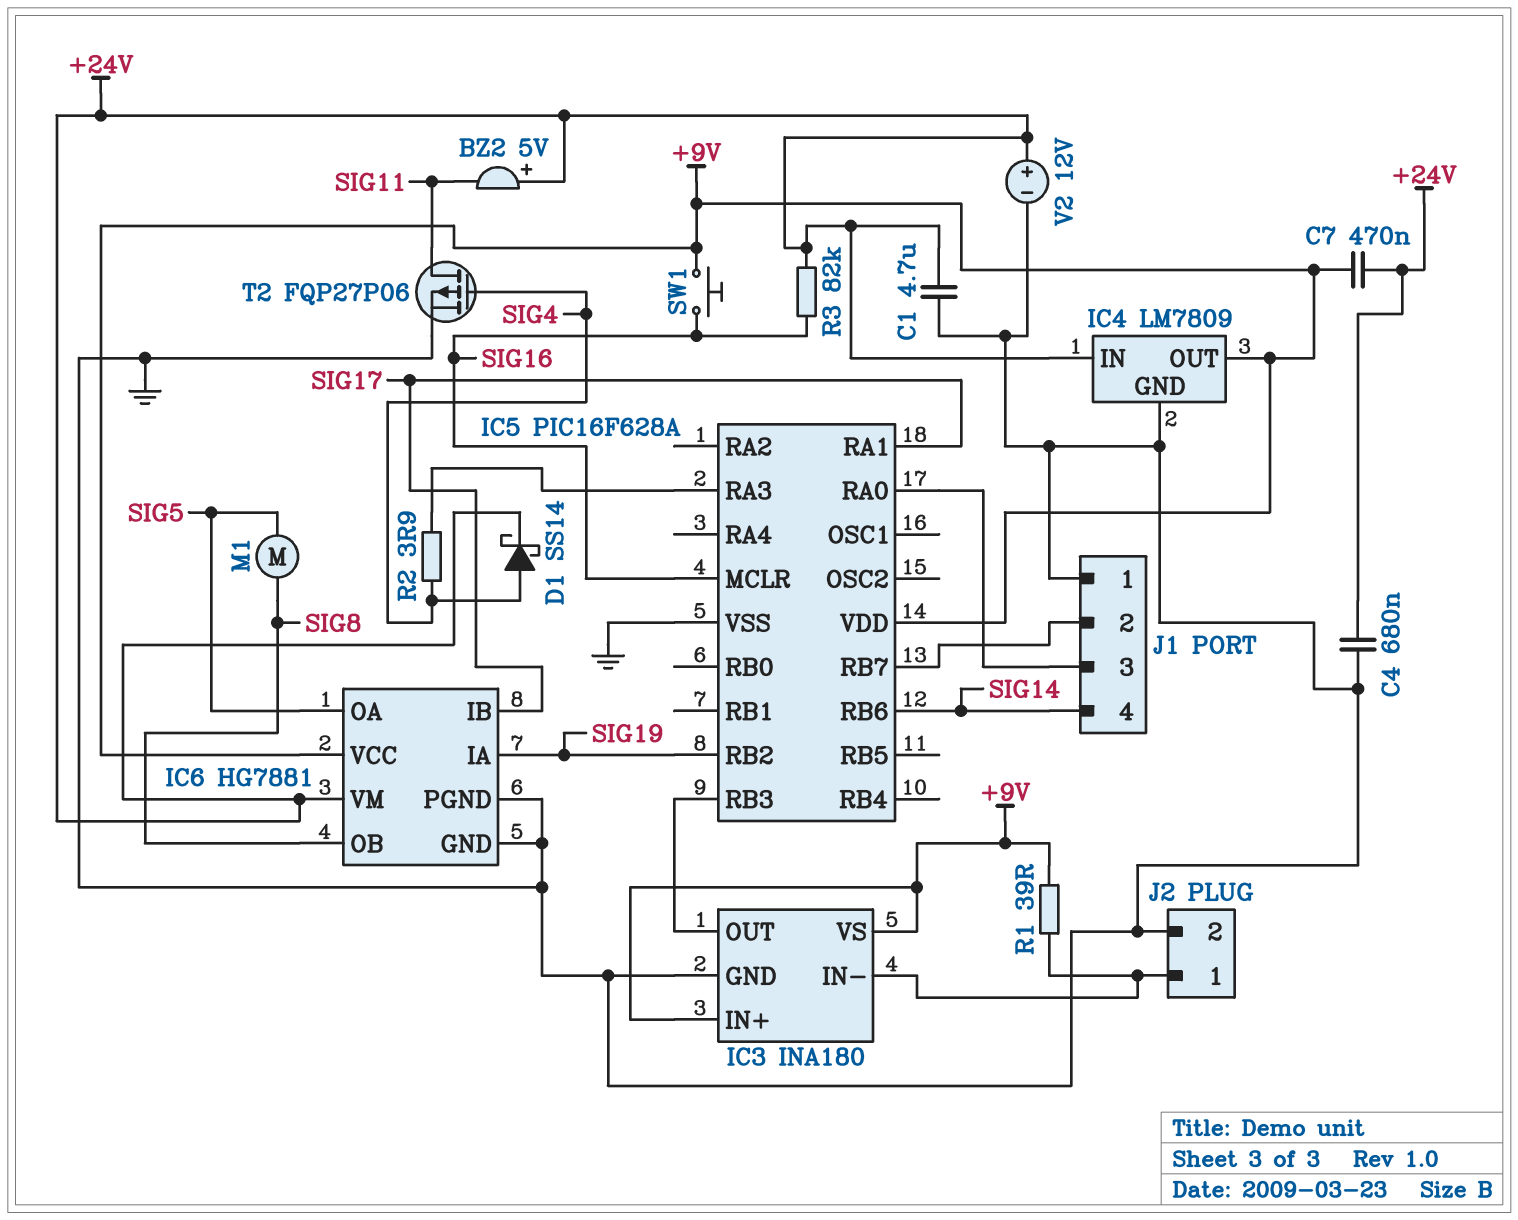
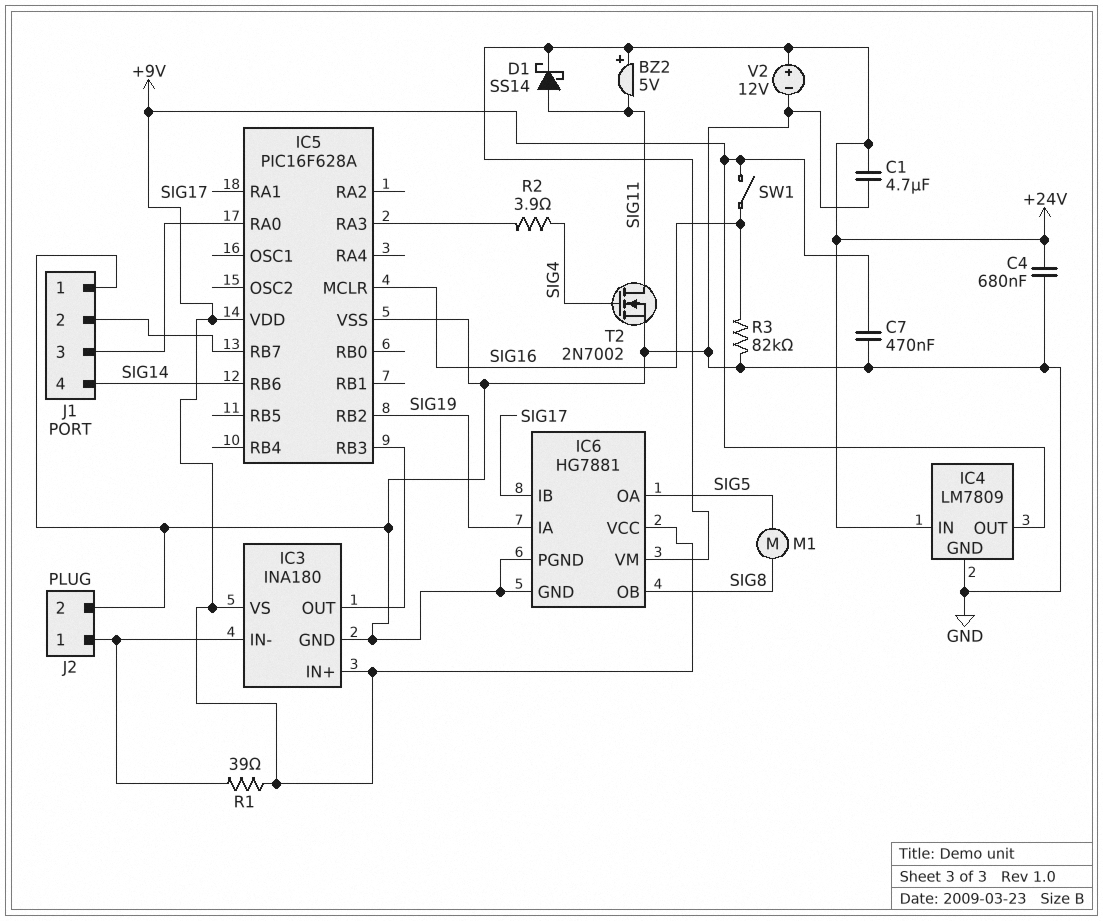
C7: 470nF (+9V, +24V) -> 470nF (+9V, GND)
D1: schottky SS14 (A SIG4, K +24V) -> schottky SS14 (A SIG11, K +24V)
R3: 82k (+24V, SIG16) -> 82k (GND, SIG16)
SW1: button (+9V, SIG16) -> switch (+9V, SIG16)
T2: PMOS FQP27P06 (G SIG4, D SIG11, S GND) -> NMOS 2N7002 (G SIG4, D SIG11, S GND)

